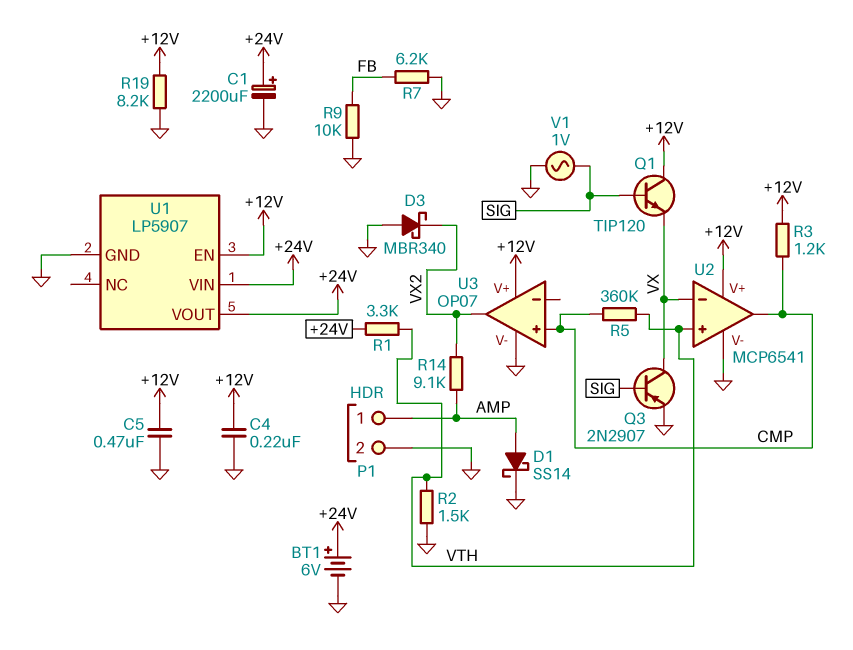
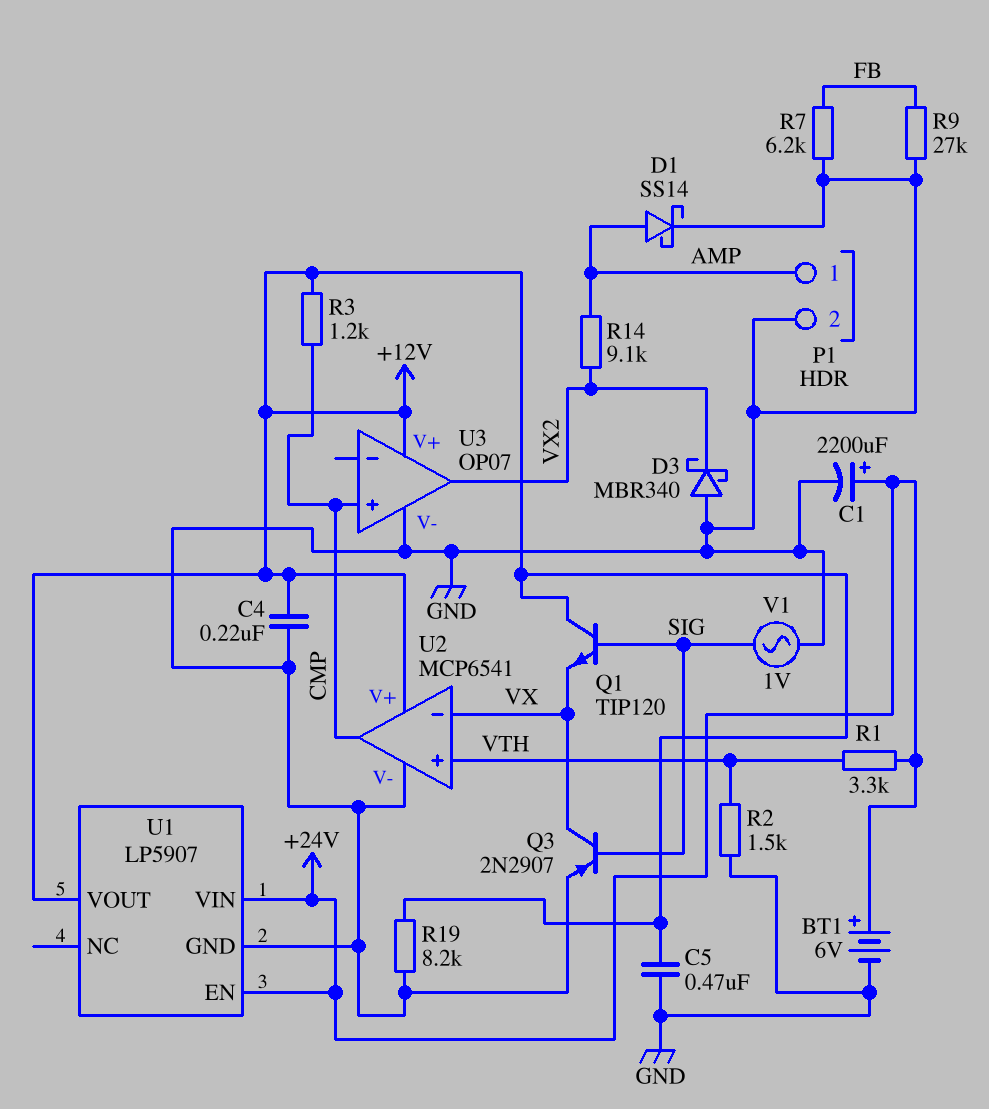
R5: 360k (CMP, VTH) -> none
R9: 10k (FB, GND) -> 27k (FB, GND)
U1 pin EN: +12V -> +24V
U1 pin VOUT: +24V -> +12V

